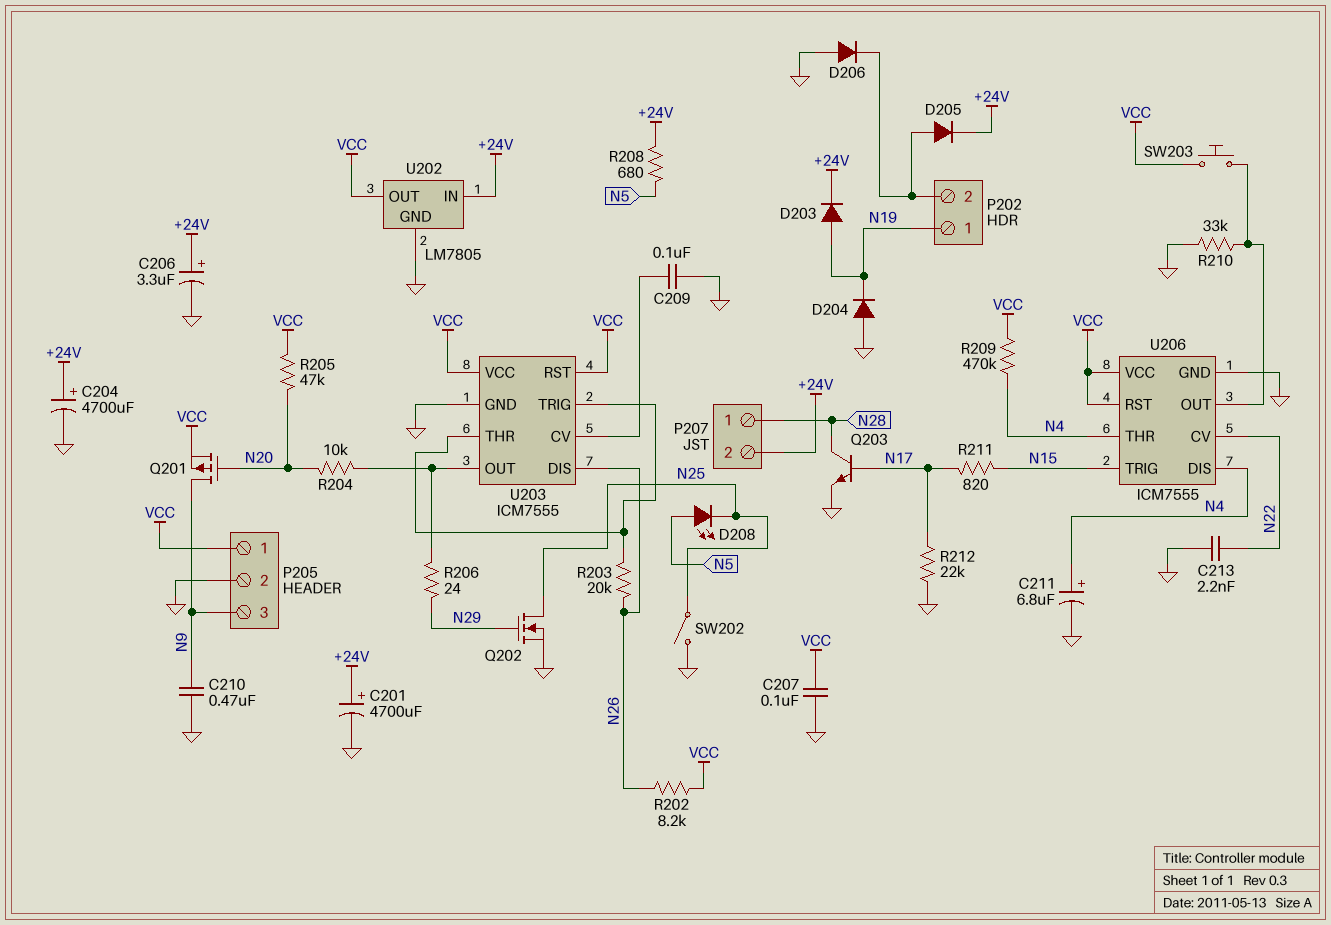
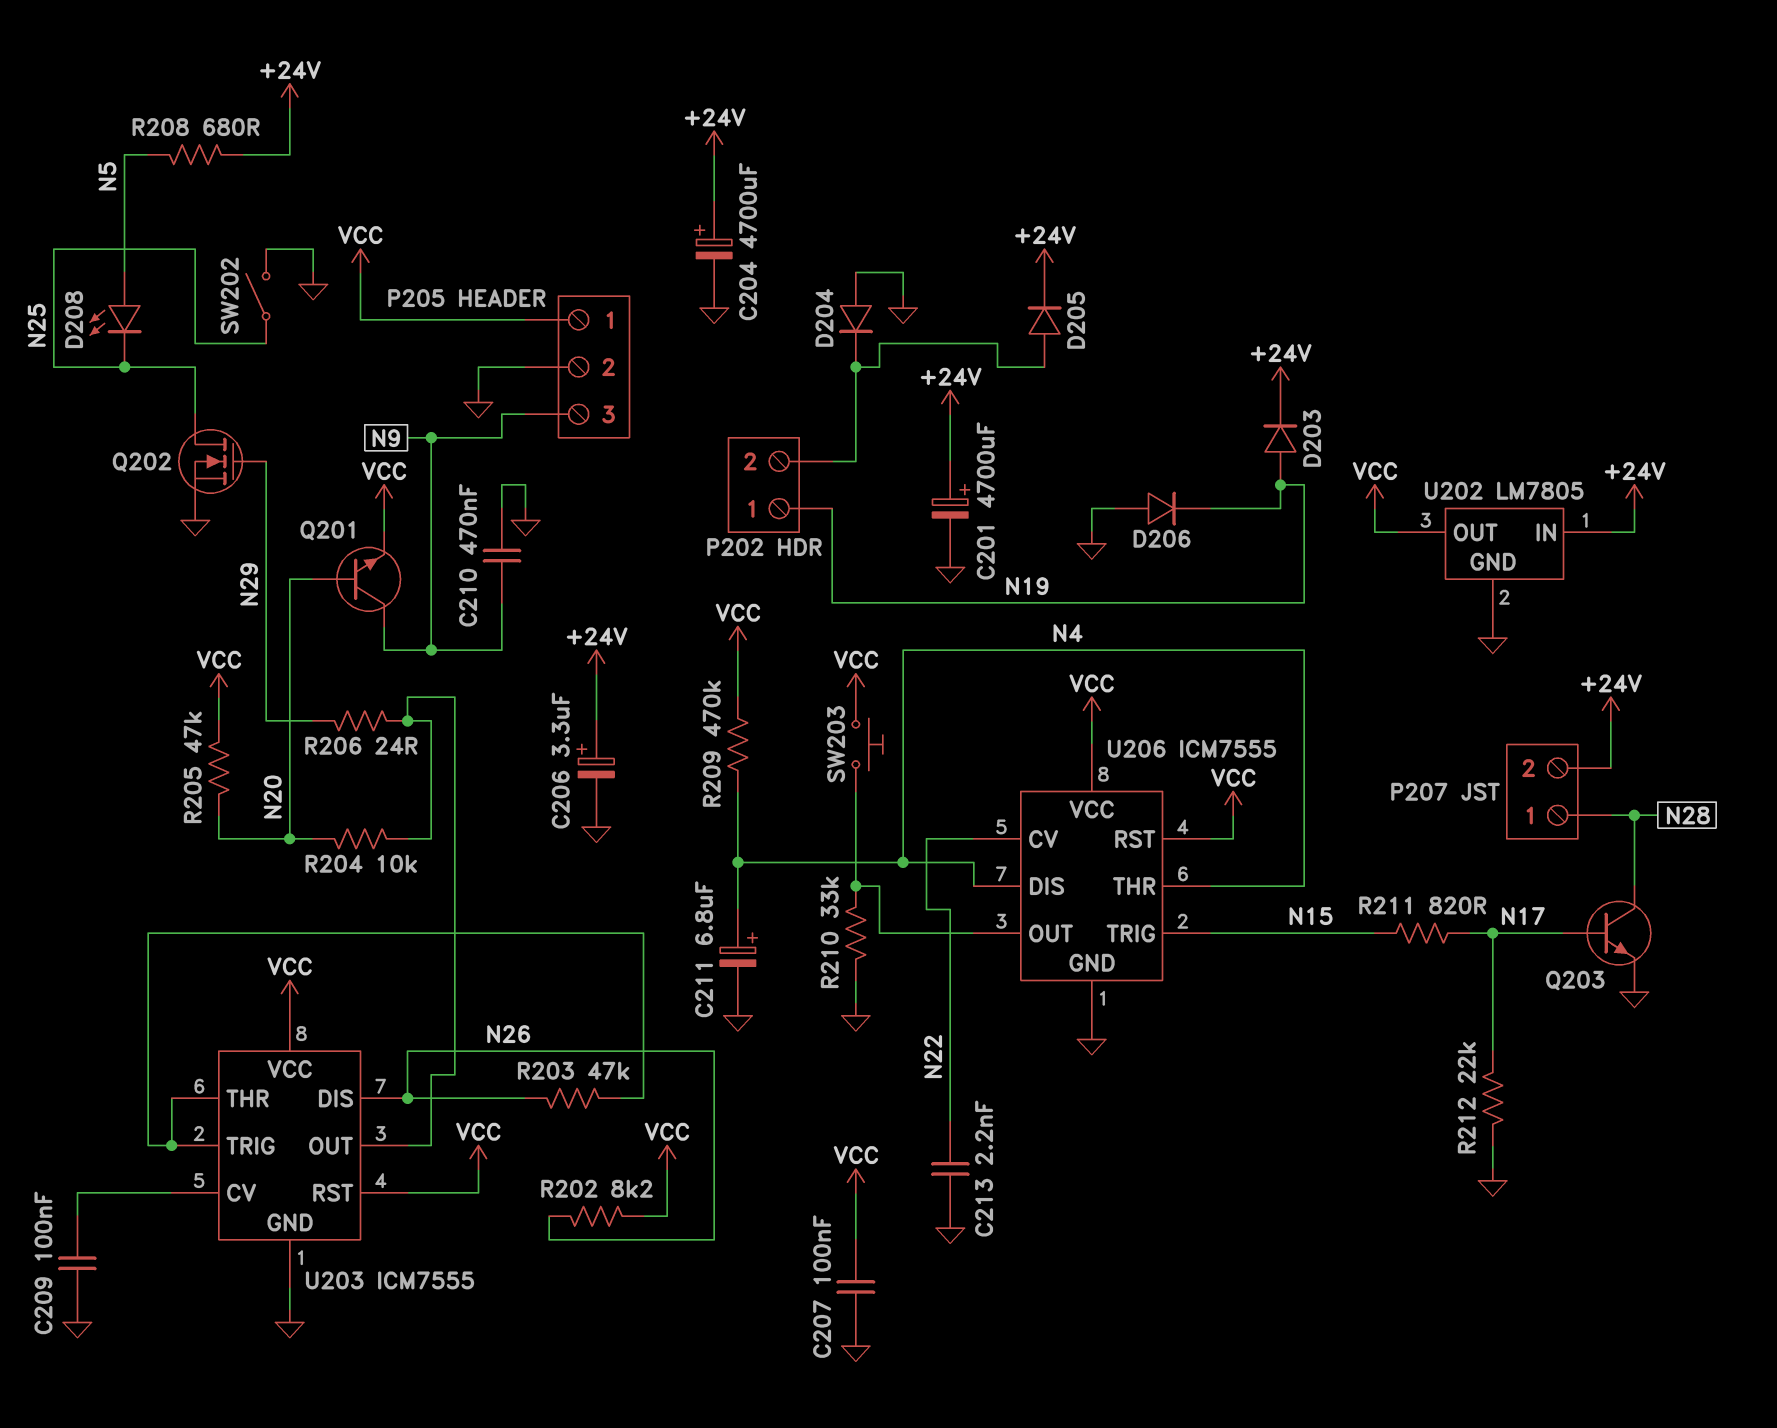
D204: diode (A GND, K N19) -> diode (A GND, K P202/2)
D206: diode (A GND, K P202/2) -> diode (A GND, K N19)
Q201: PMOS (G N20, D N9, S VCC) -> NPN (B N20, C N9, E VCC)
R203: 20k (N26, U203/THR) -> 47k (N26, U203/THR)

